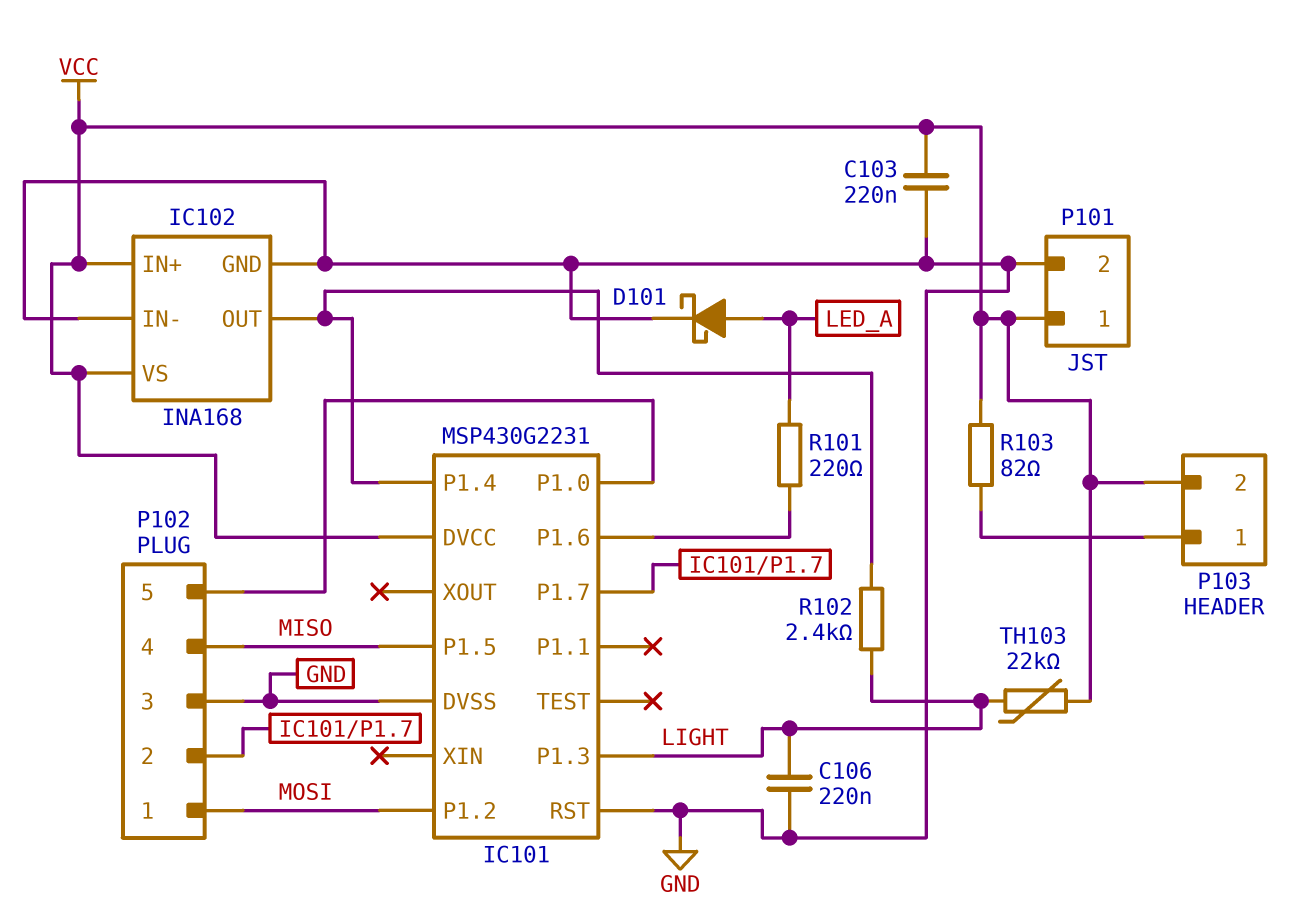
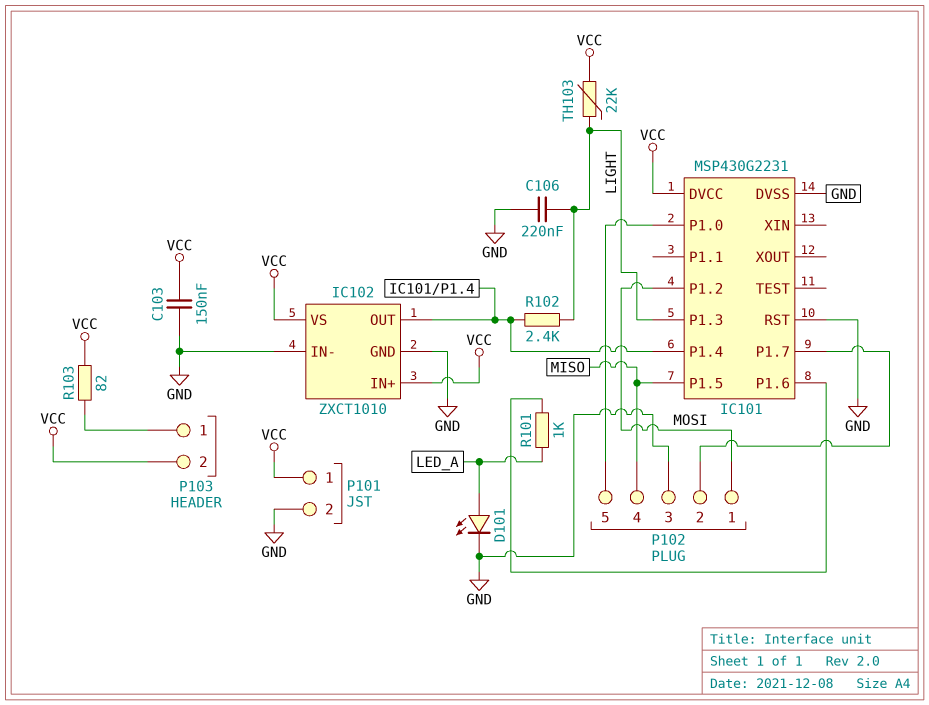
C103: 220nF (GND, VCC) -> 150nF (GND, VCC)
D101: schottky (A LED_A, K GND) -> LED (A LED_A, K GND)
IC102: INA168 -> ZXCT1010
R101: 220 (IC101/P1.6, LED_A) -> 1k (IC101/P1.6, LED_A)

